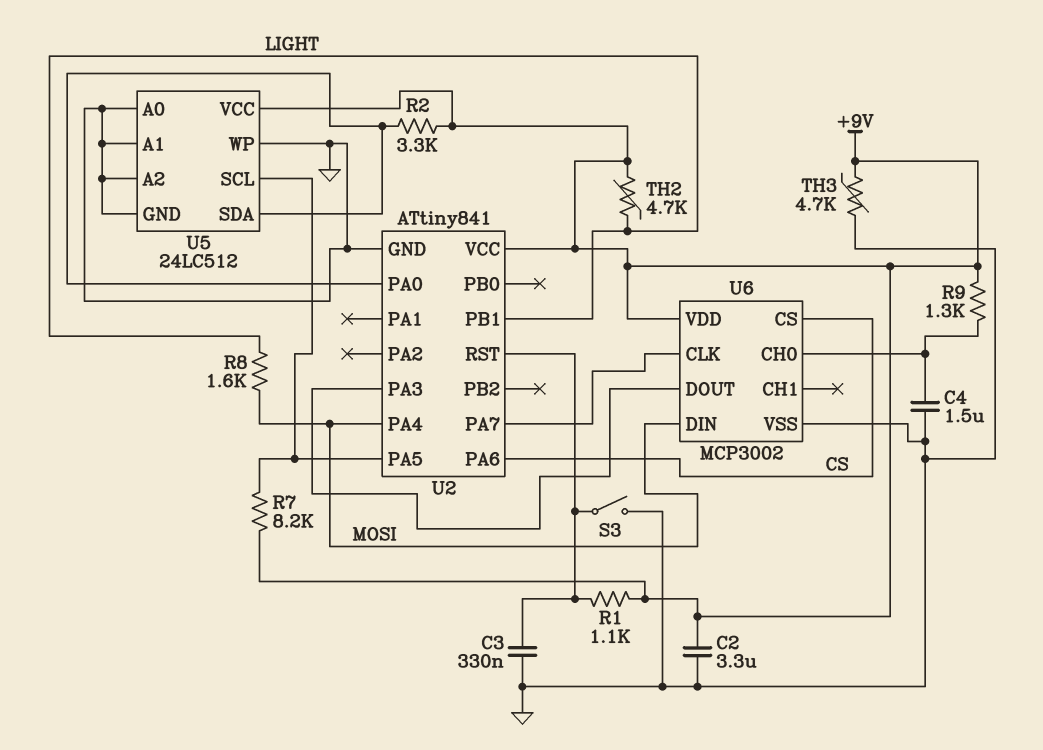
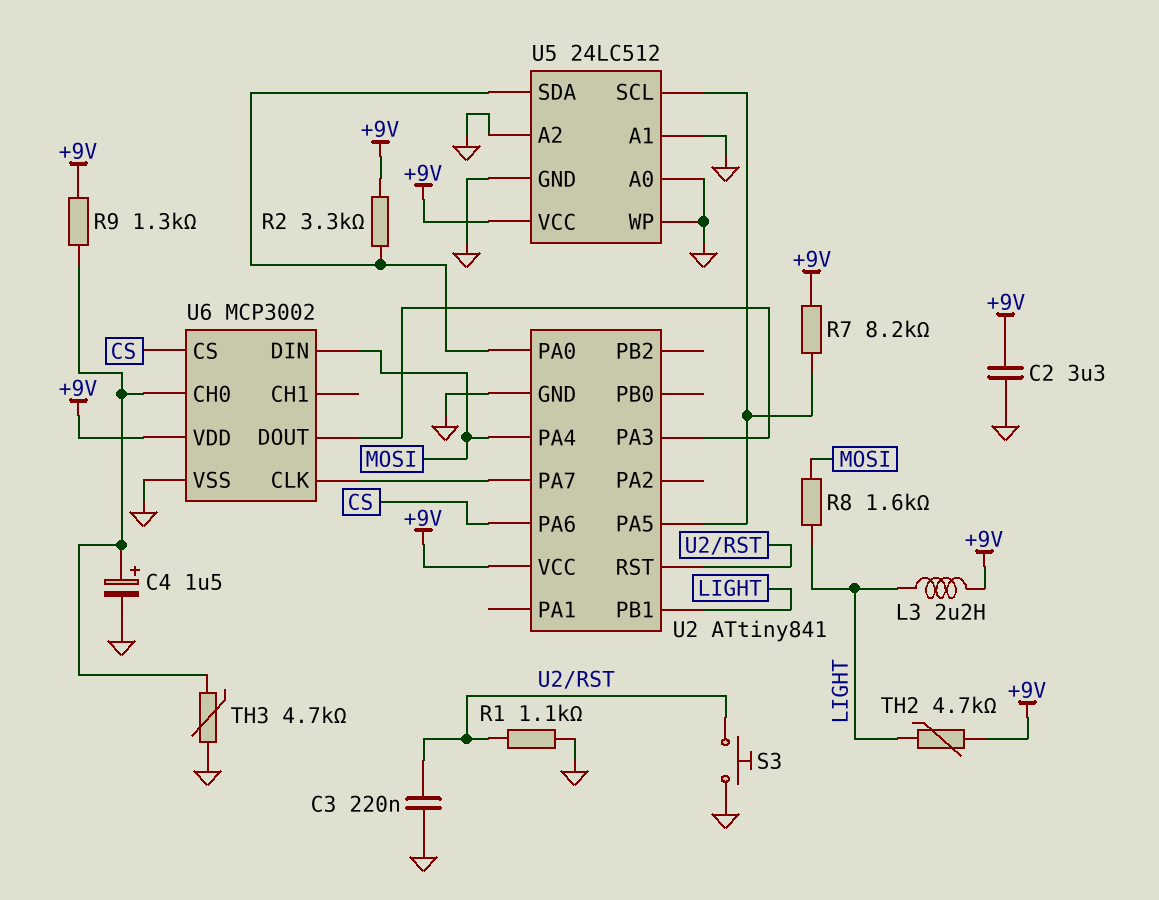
C3: 330nF (GND, U2/RST) -> 220nF (GND, U2/RST)
C4: 1.5uF (GND, U6/CH0) -> 1.5uF (plus U6/CH0, minus GND)
L3: none -> 2.2uH (+9V, LIGHT)
R1: 1.1k (+9V, U2/RST) -> 1.1k (GND, U2/RST)
S3: switch (GND, U2/RST) -> button (GND, U2/RST)
TH3: 4.7k (+9V, GND) -> 4.7k (GND, U6/CH0)

